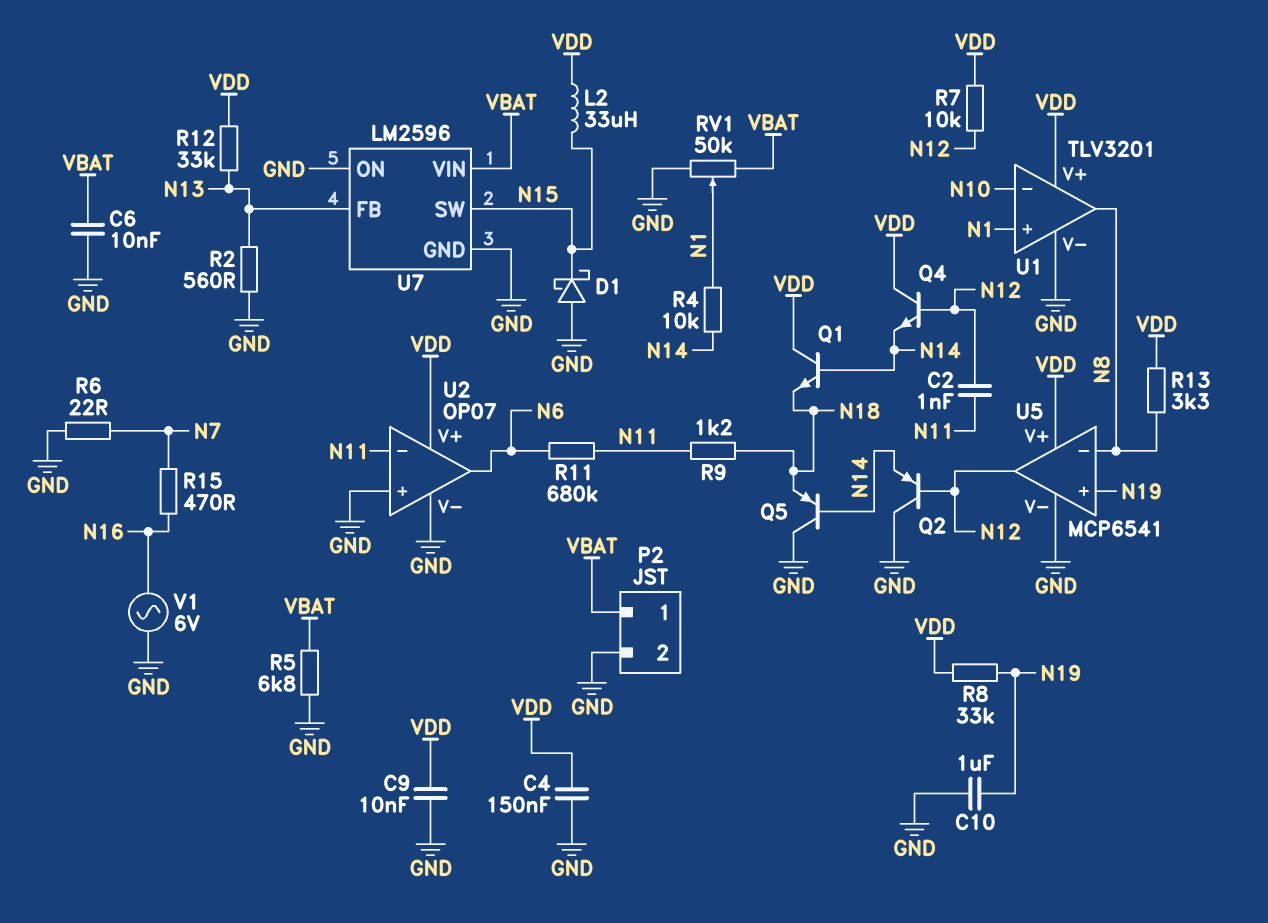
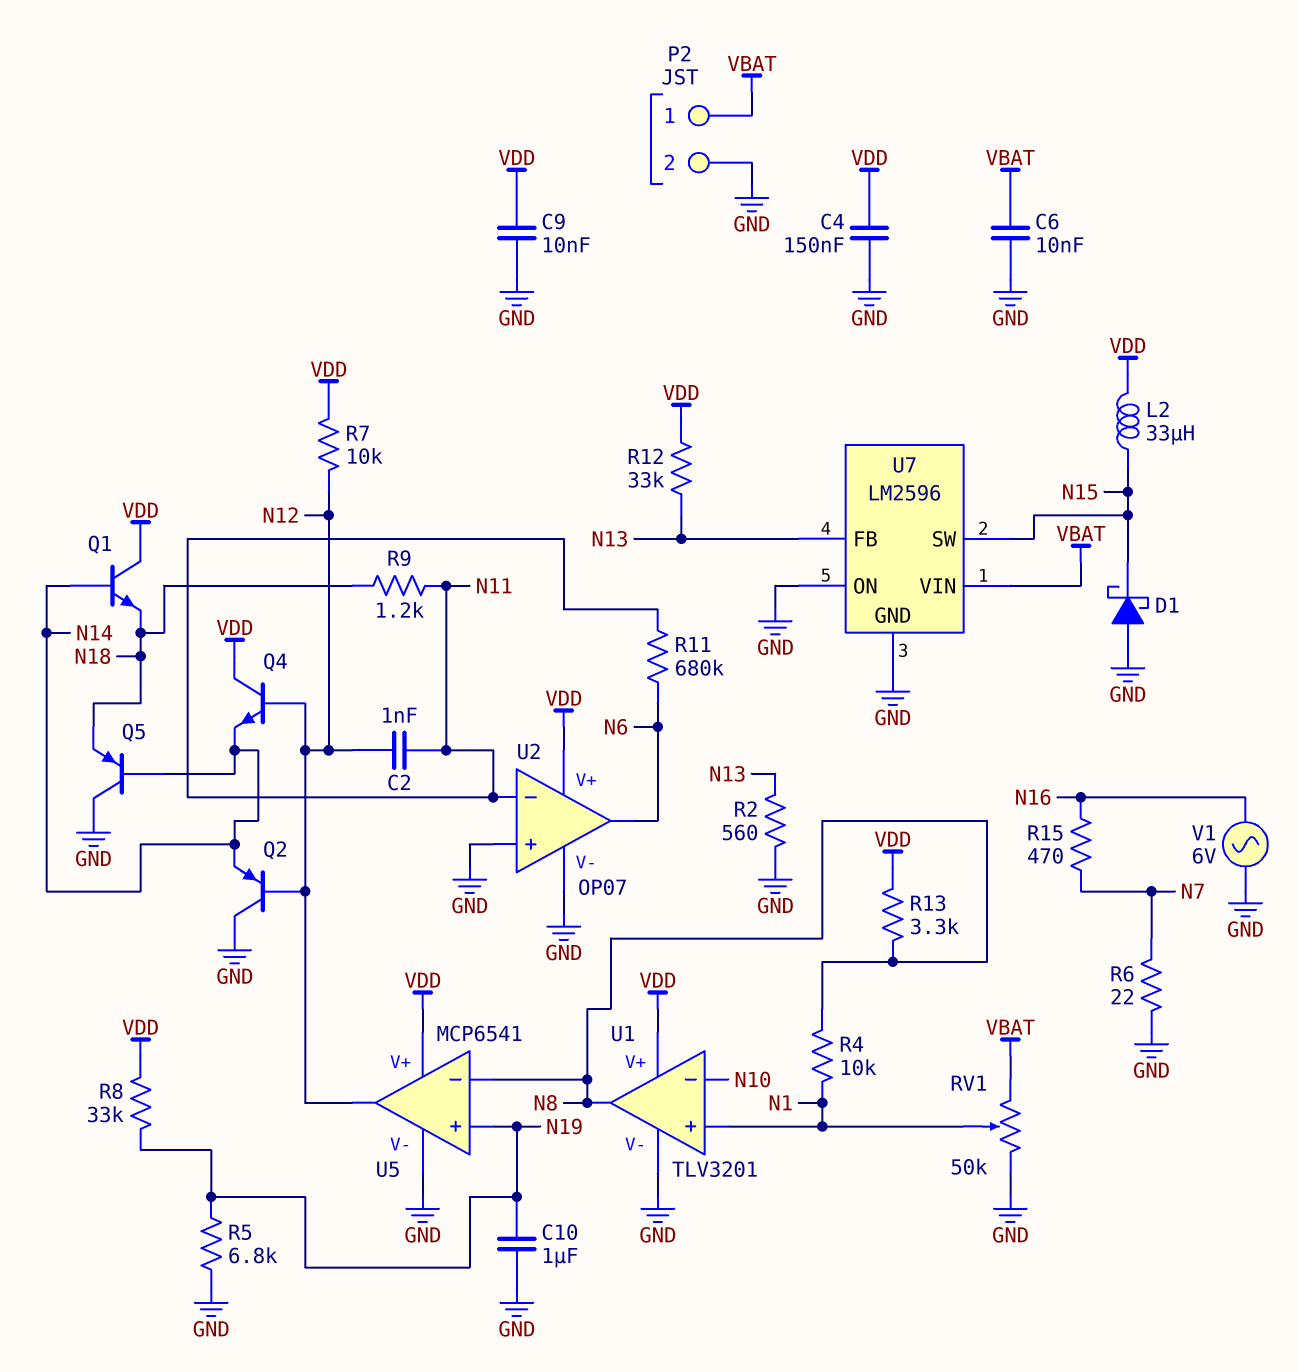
R4: 10k (N1, N14) -> 10k (N1, N8)
R5: 6.8k (GND, VBAT) -> 6.8k (GND, N19)

